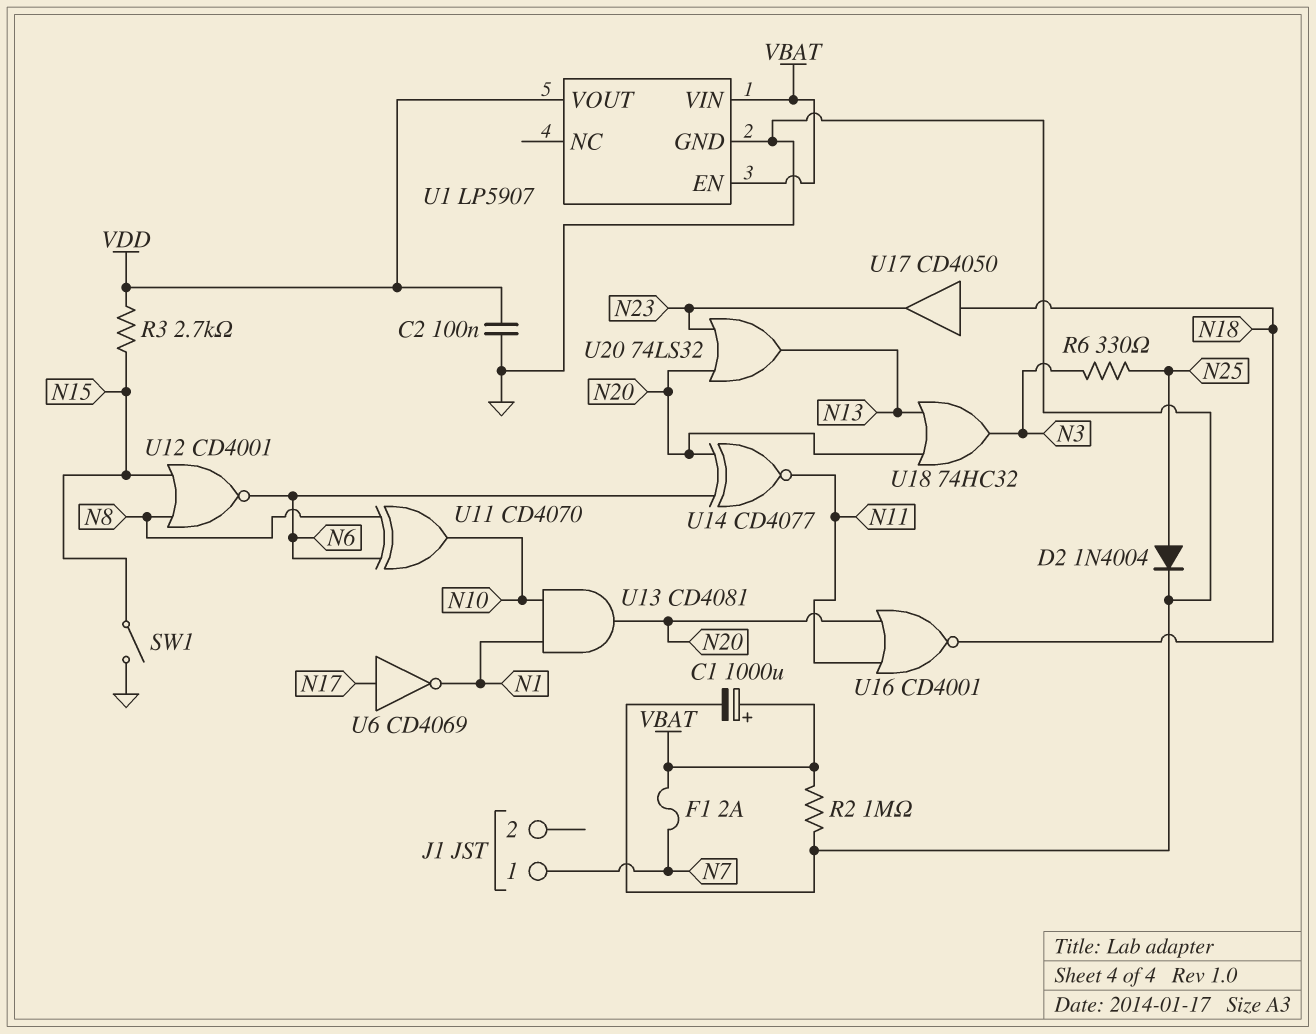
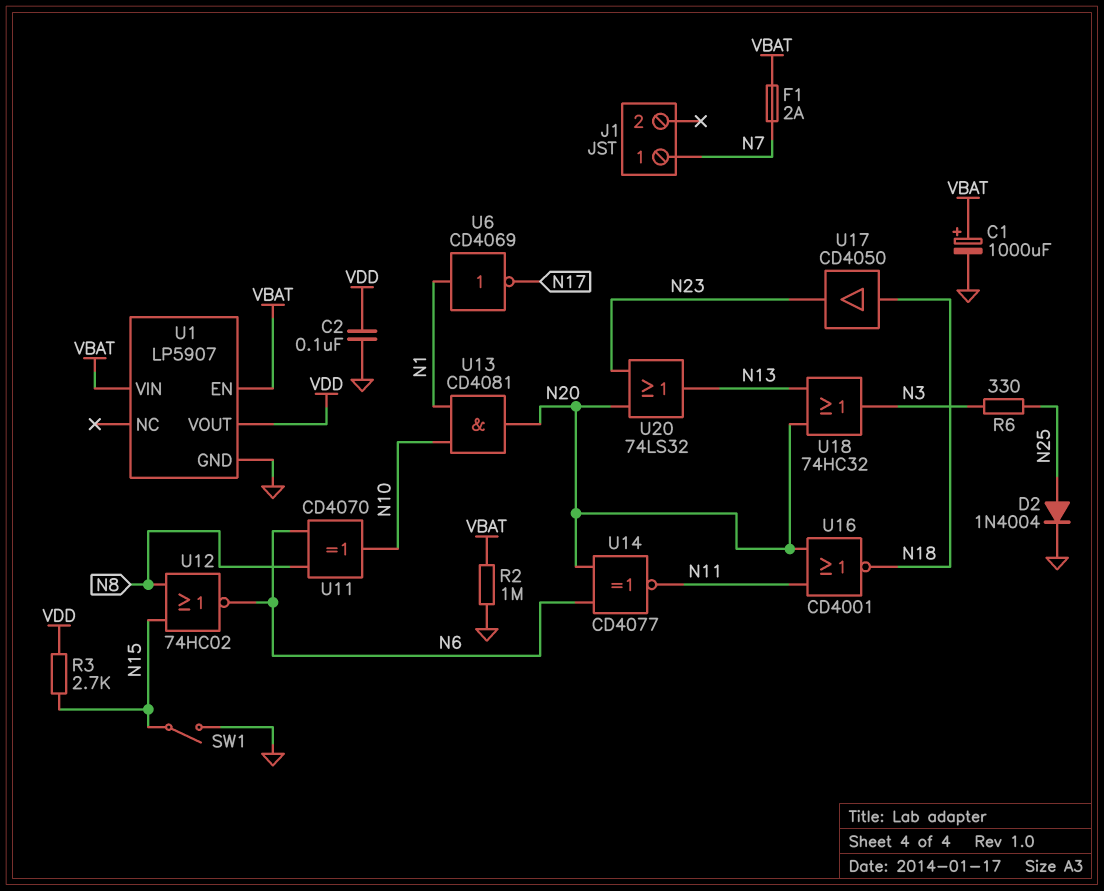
U6: NOT CD4069 (in N17, out N1) -> NOT CD4069 (in N1, out N17)
U12: NOR CD4001 (in N8, in N15, out N6) -> NOR 74HC02 (in N8, in N15, out N6)

